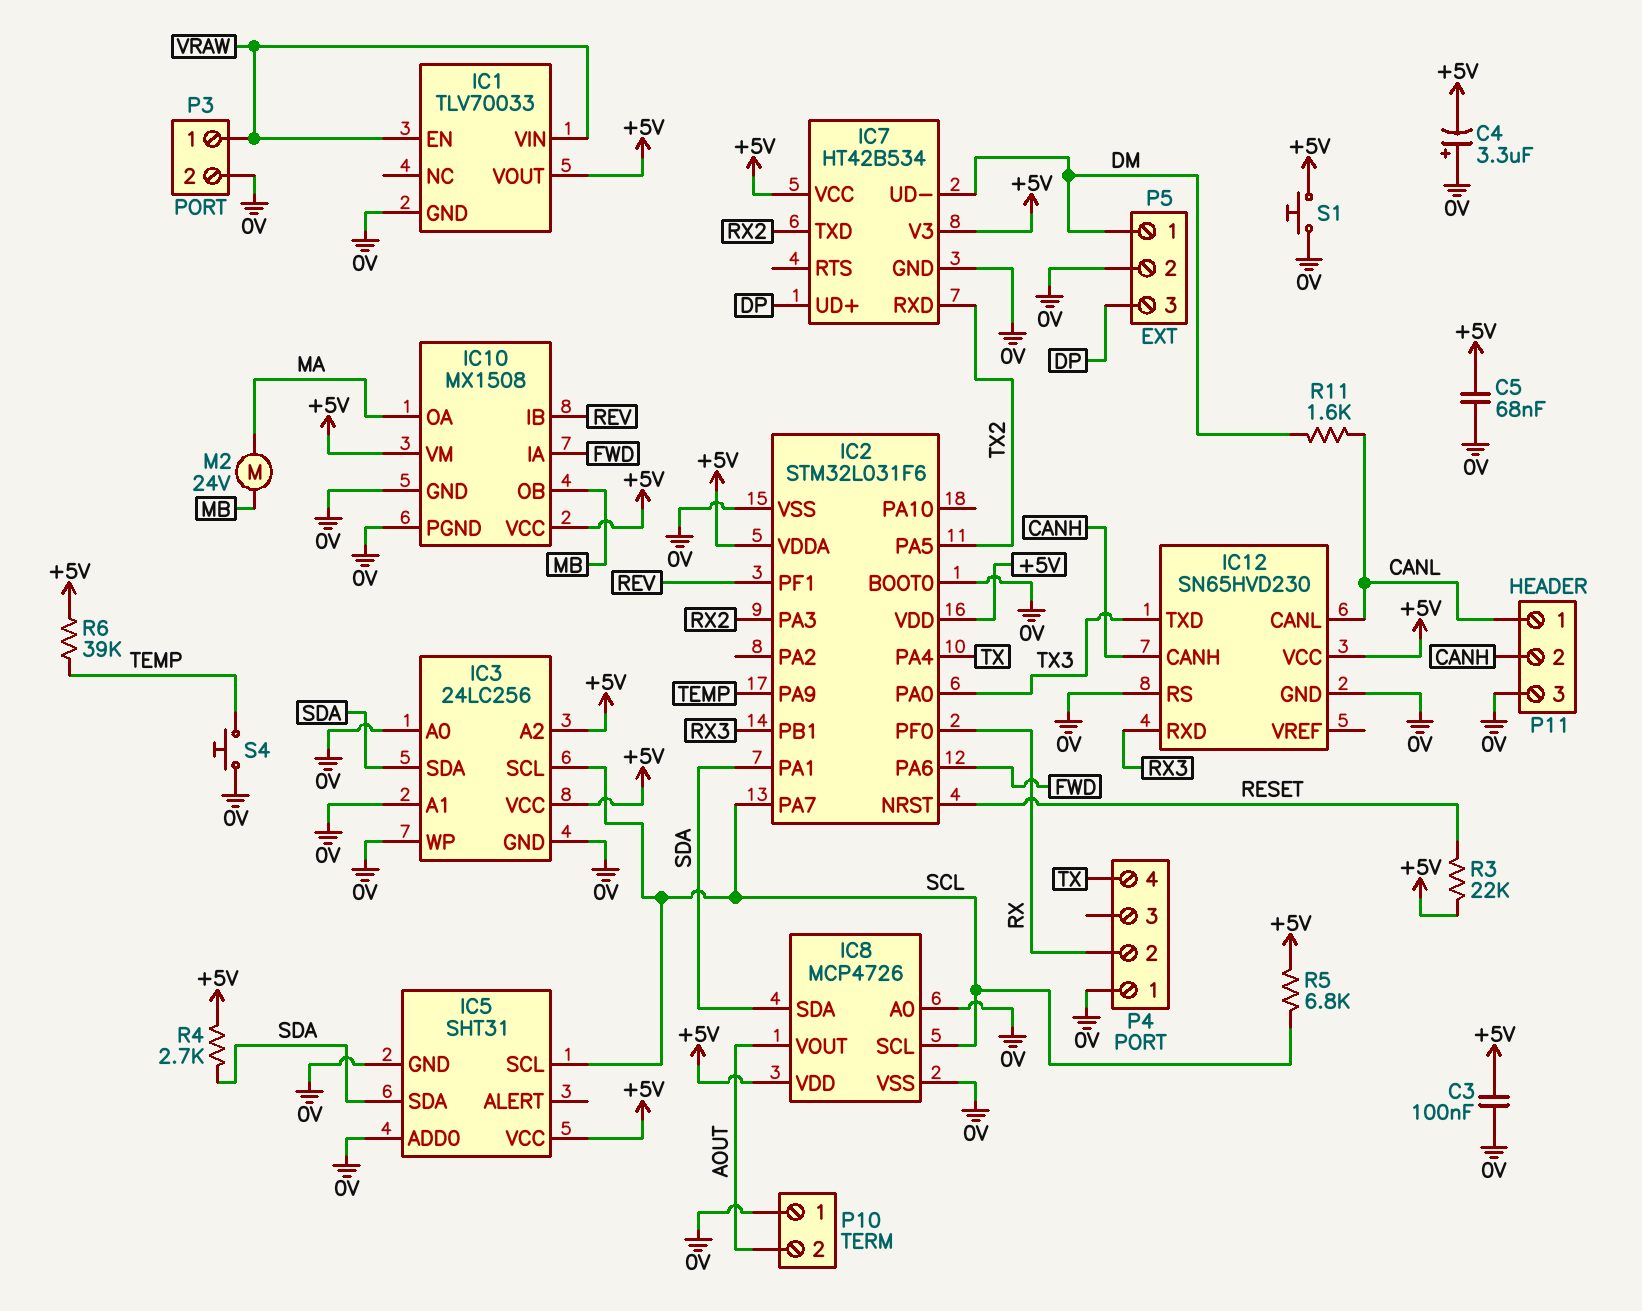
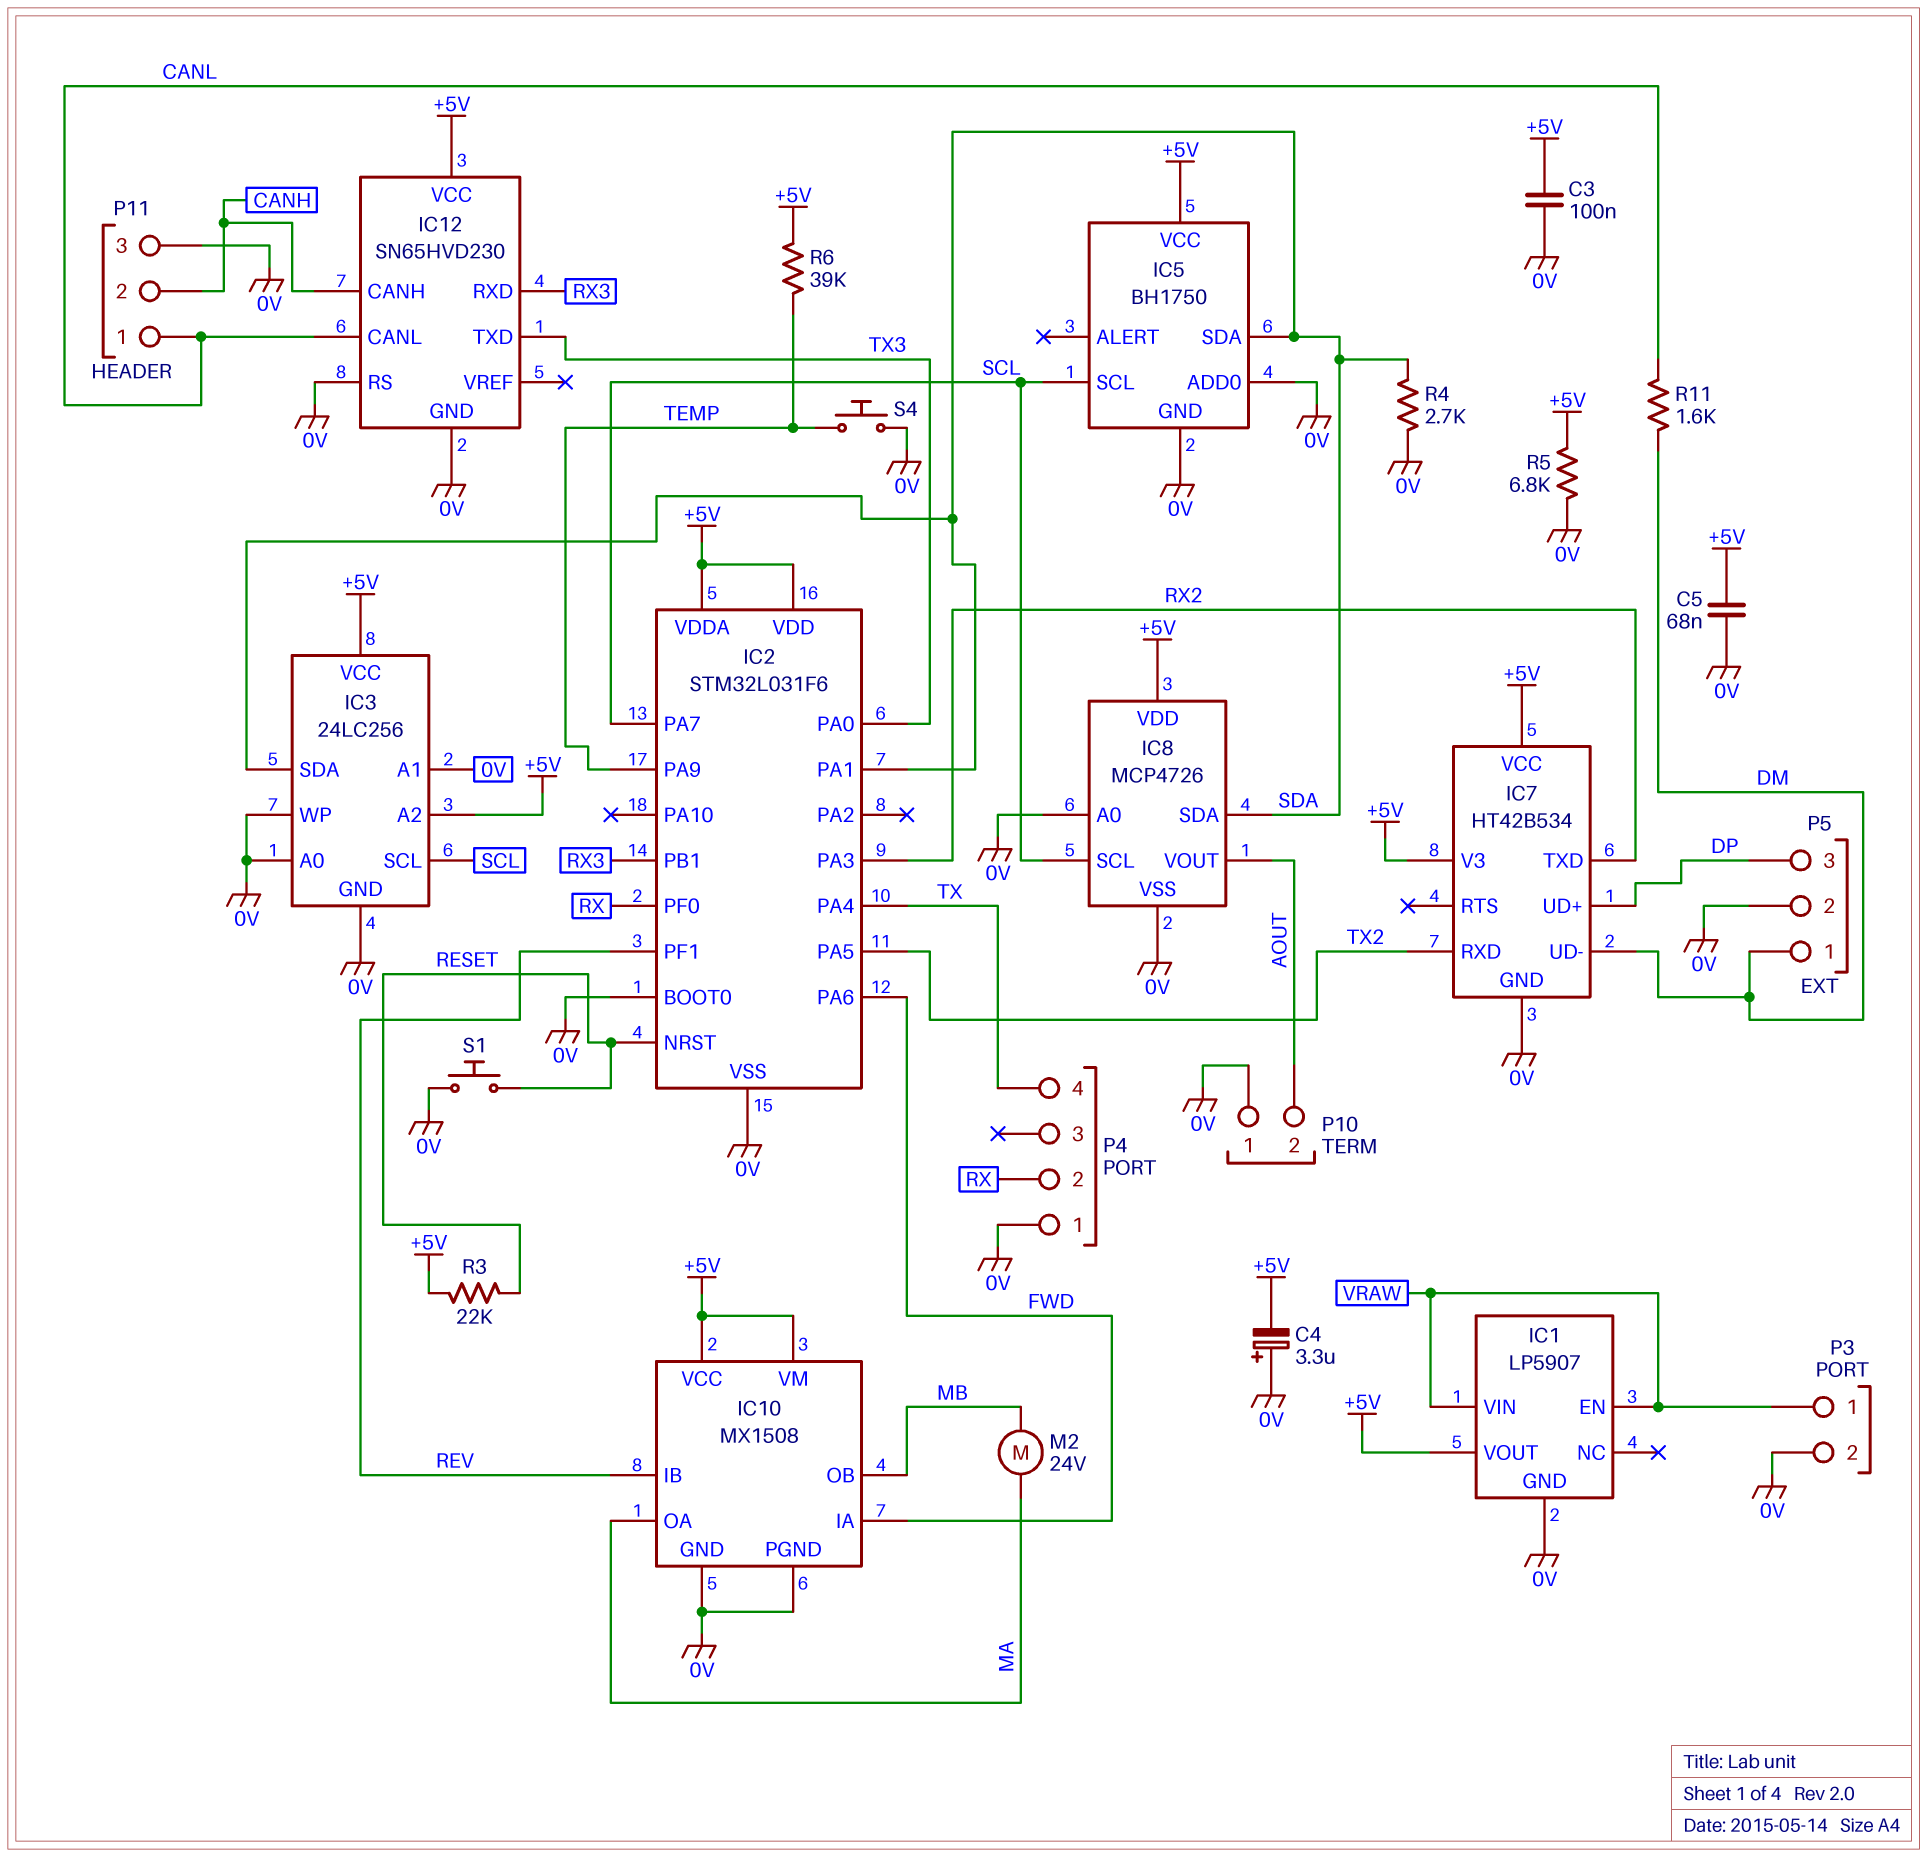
IC1: TLV70033 -> LP5907
IC5: SHT31 -> BH1750
R4: 2.7k (+5V, SDA) -> 2.7k (0V, SDA)
R5: 6.8k (+5V, SCL) -> 6.8k (+5V, 0V)
S1: button (+5V, 0V) -> button (0V, RESET)

